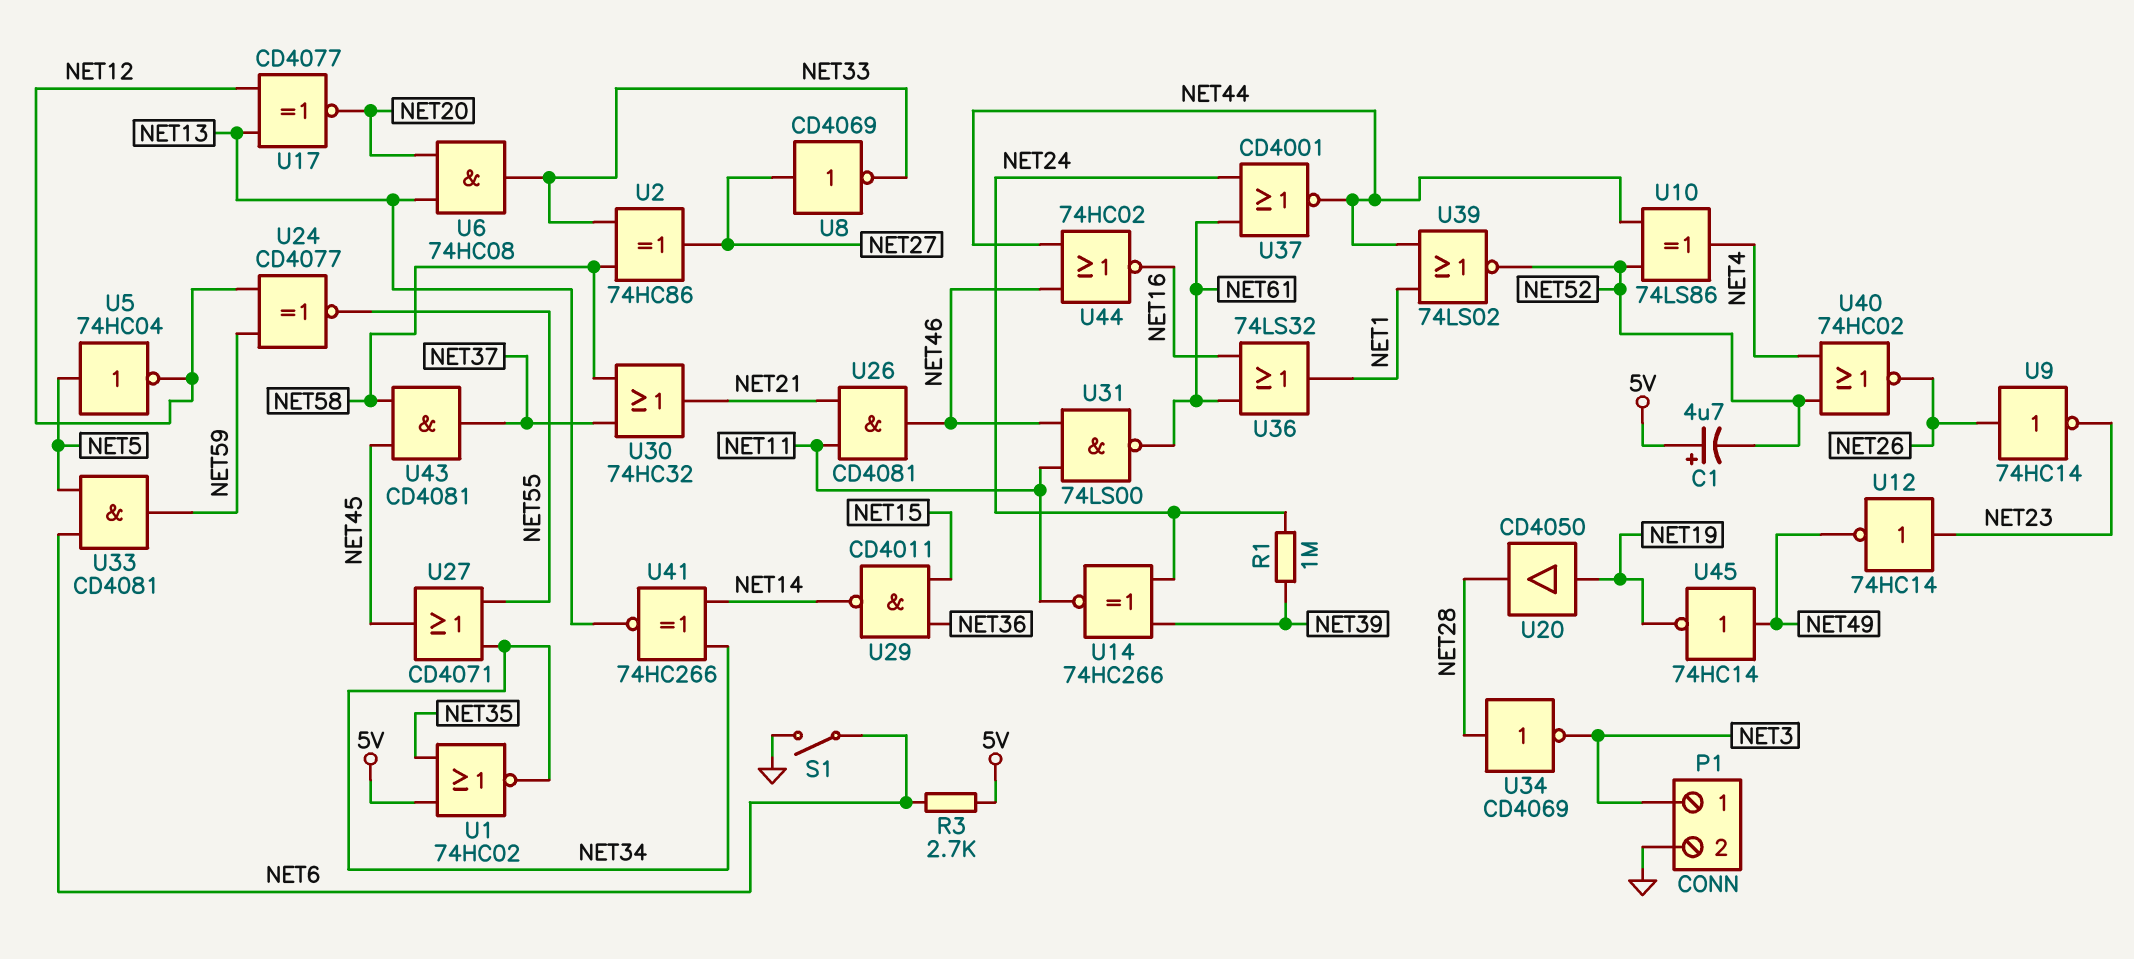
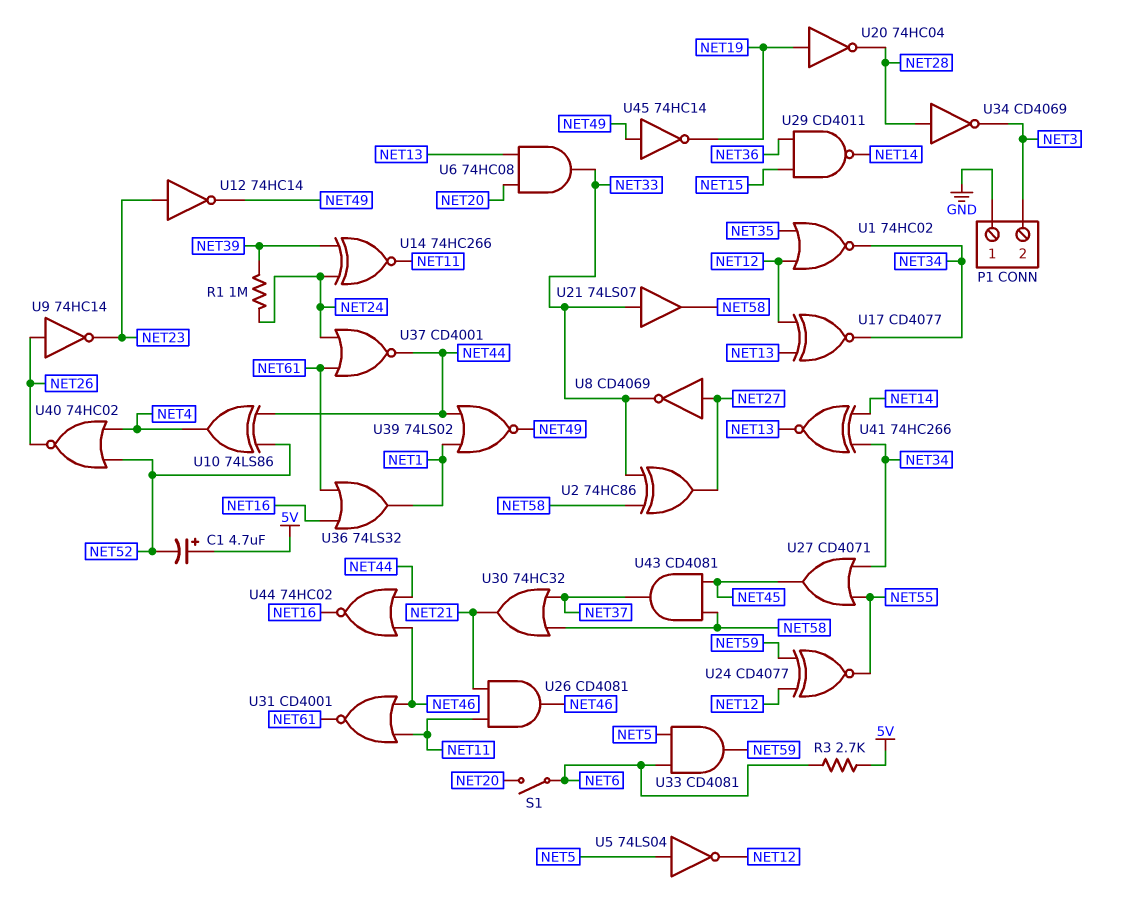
P1 pin 1: NET3 -> GND
P1 pin 2: GND -> NET3
S1: switch (GND, NET6) -> switch (NET6, NET20)
U1: NOR 74HC02 (in 5V, in NET35, out NET34) -> NOR 74HC02 (in NET12, in NET35, out NET34)
U5: NOT 74HC04 (in NET5, out NET12) -> NOT 74LS04 (in NET5, out NET12)
U17: XNOR CD4077 (in NET12, in NET13, out NET20) -> XNOR CD4077 (in NET12, in NET13, out NET34)
U20: buffer CD4050 (in NET19, out NET28) -> NOT 74HC04 (in NET19, out NET28)
U21: none -> buffer 74LS07 (in NET33, out NET58)
U31: NAND 74LS00 (in NET11, in NET46, out NET61) -> NOR CD4001 (in NET11, in NET46, out NET61)
U39: NOR 74LS02 (in NET1, in NET44, out NET52) -> NOR 74LS02 (in NET1, in NET44, out NET49)

